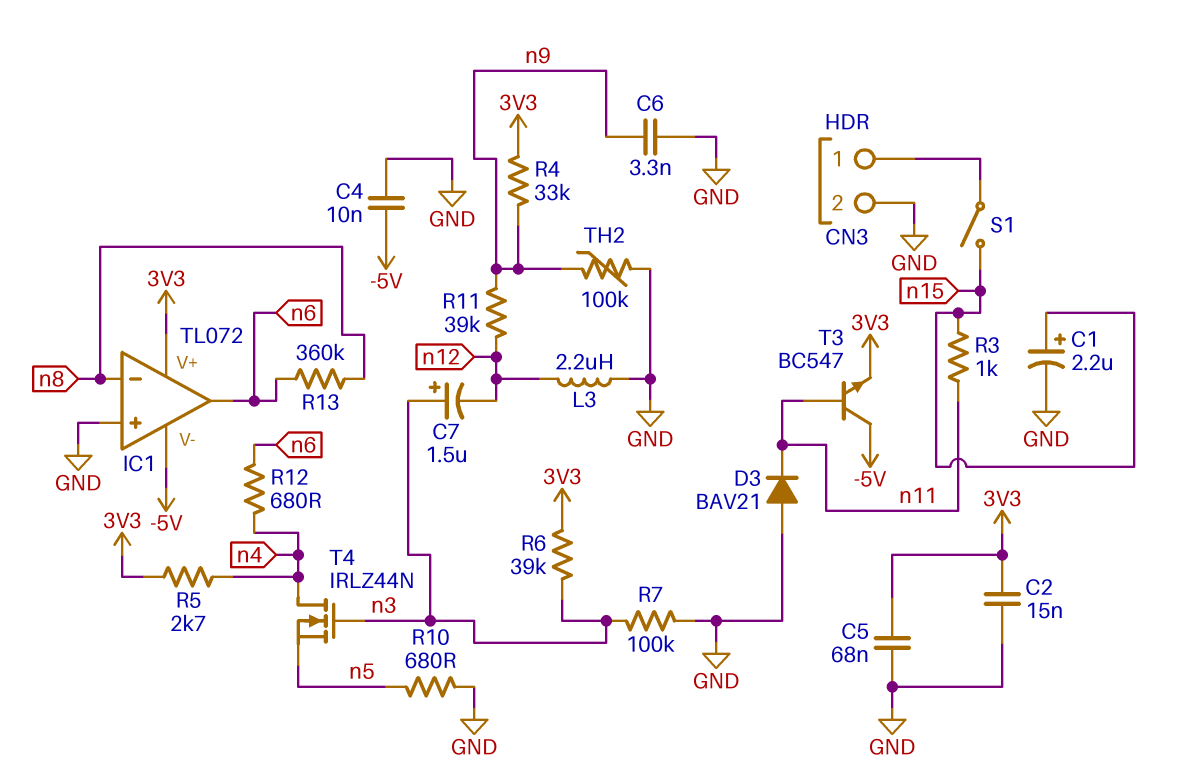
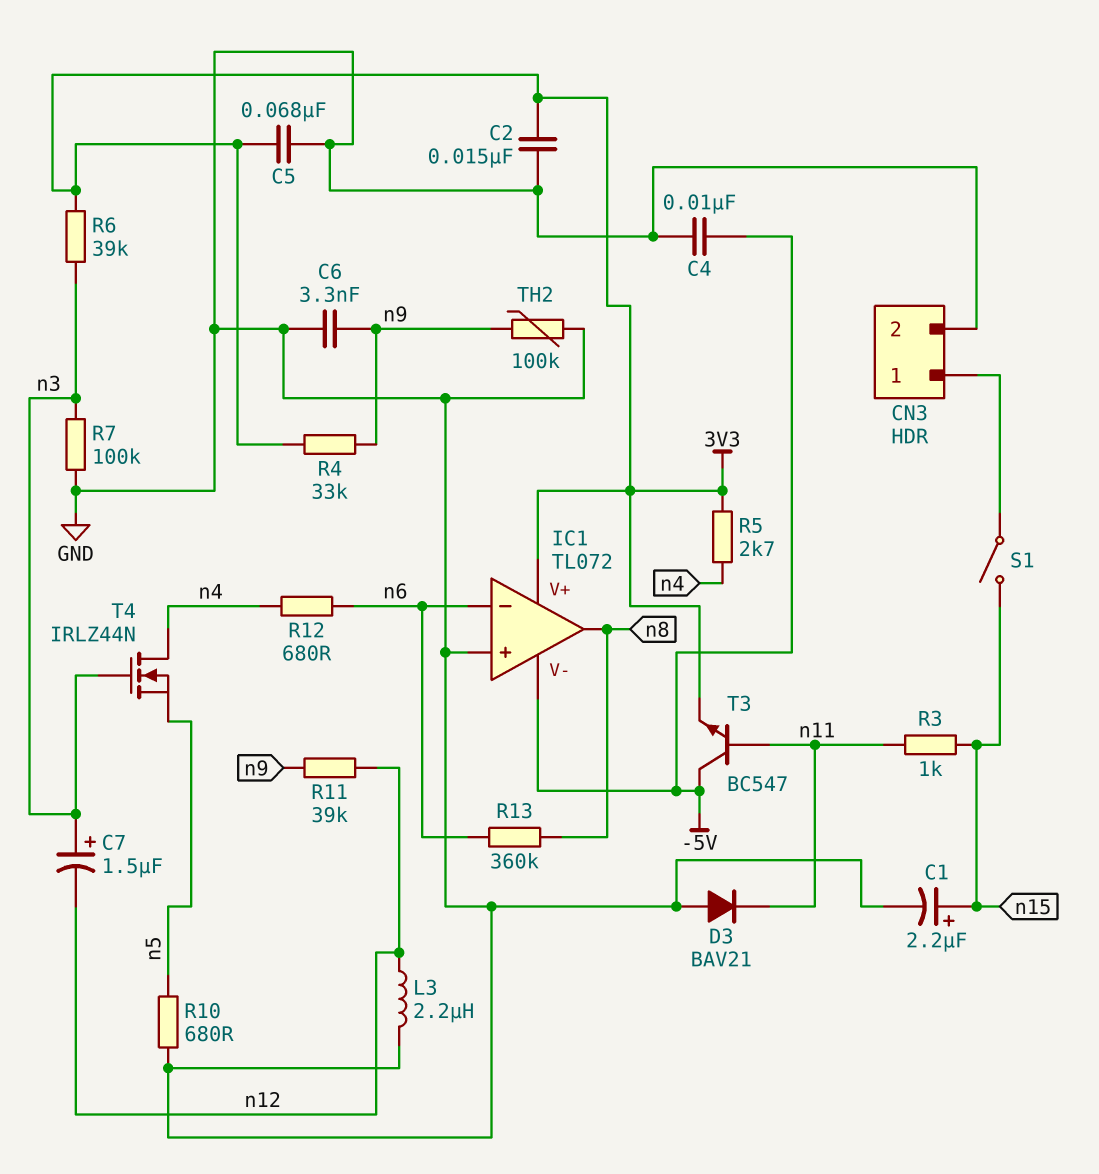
IC1 pin in-: n8 -> n6
IC1 pin out: n6 -> n8

